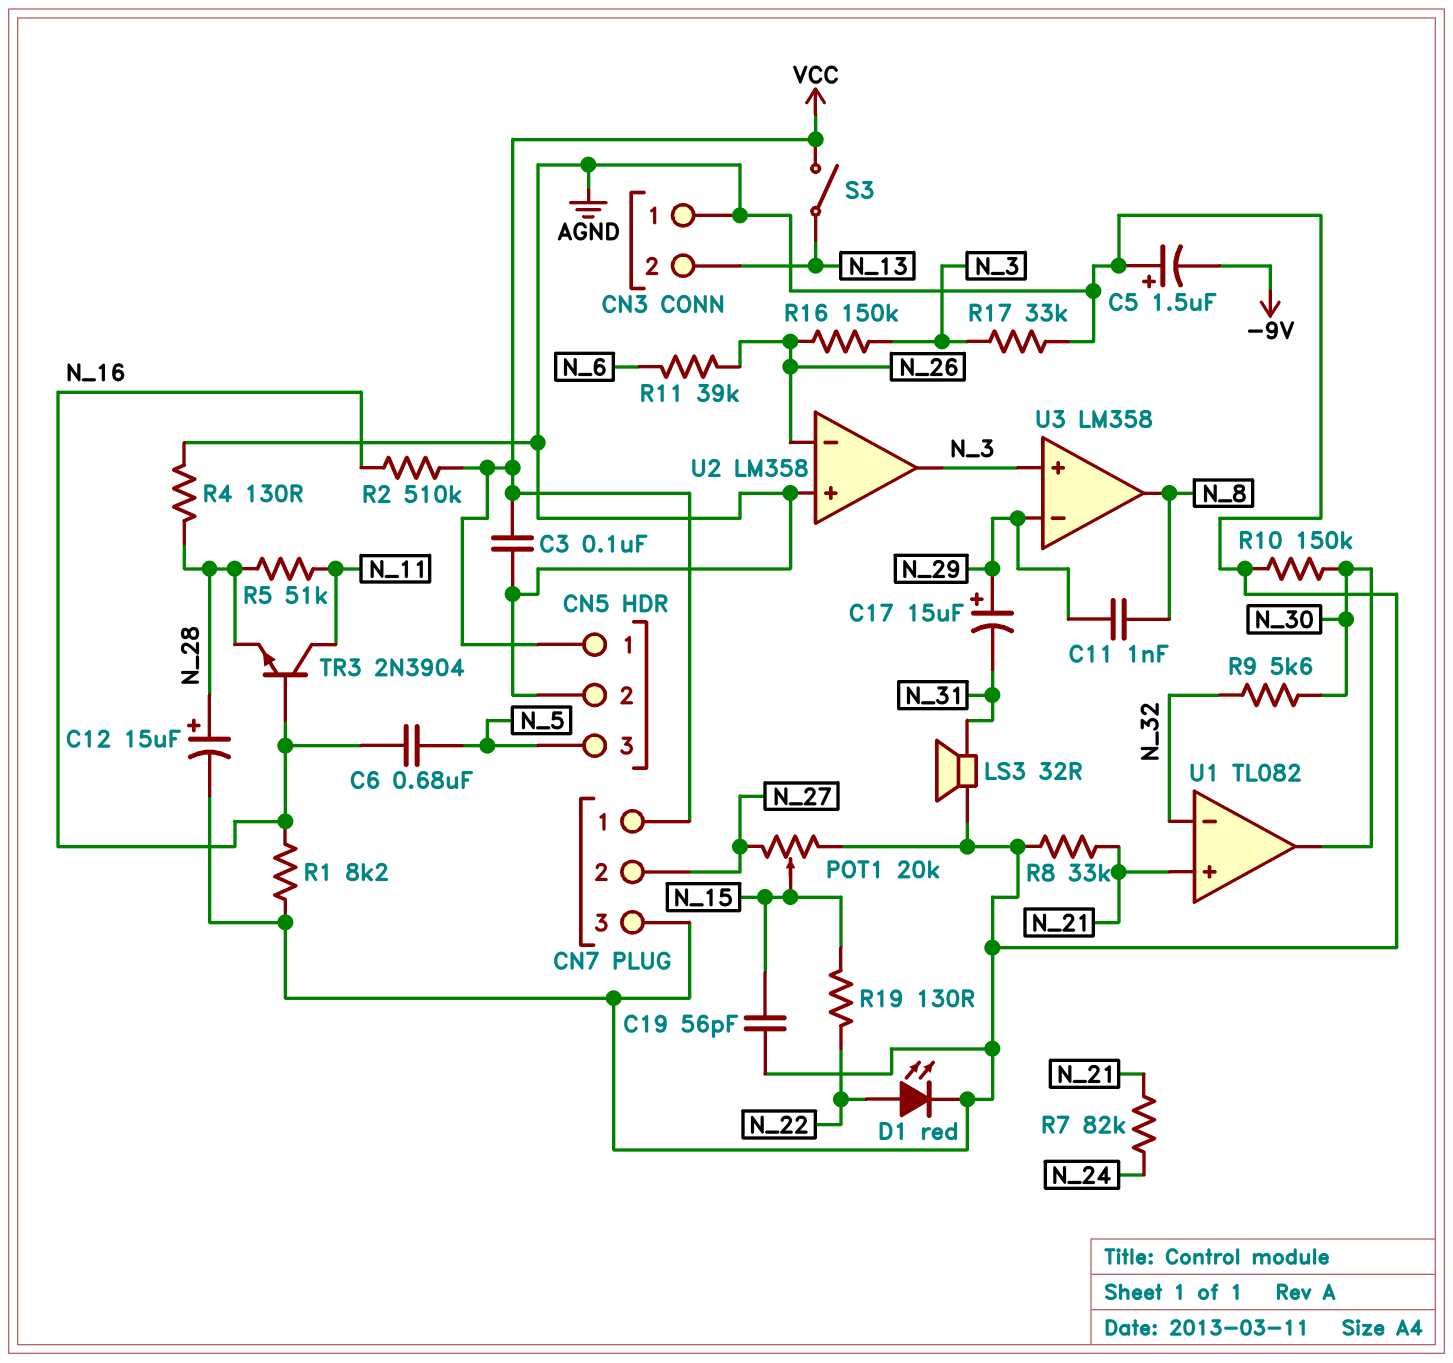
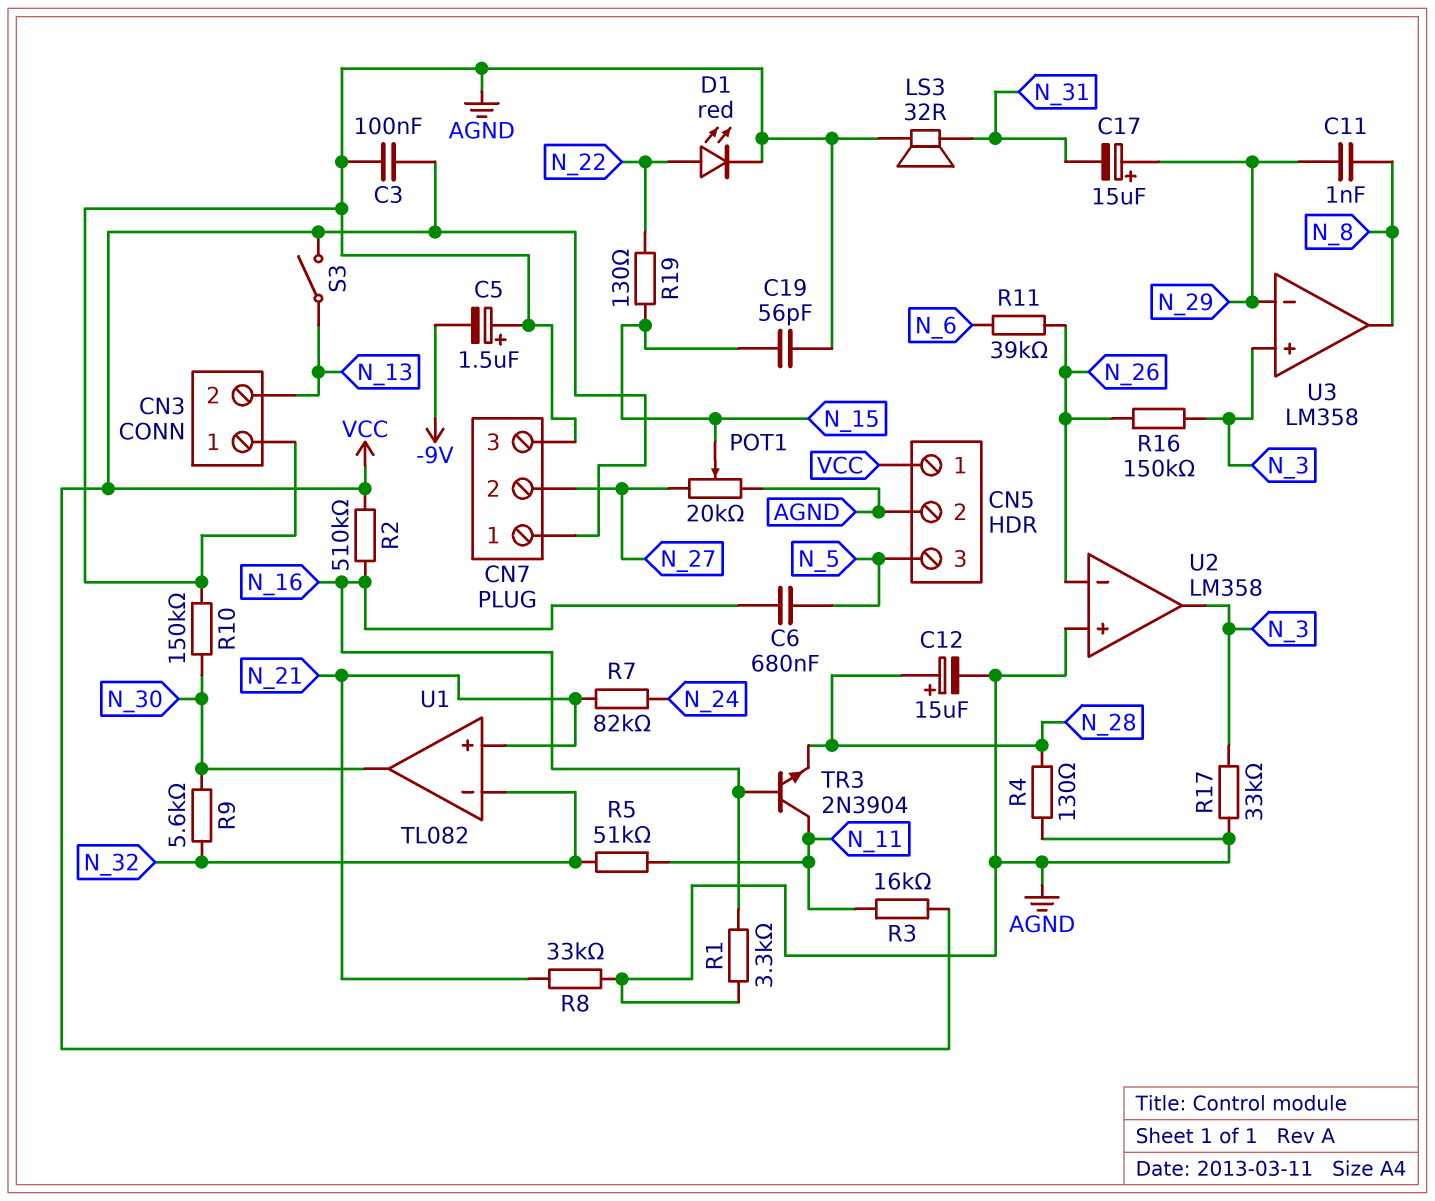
R1: 8.2k (AGND, N_16) -> 3.3k (AGND, N_16)
R3: none -> 16k (N_11, VCC)
R5: 51k (N_11, N_28) -> 51k (N_11, N_32)

